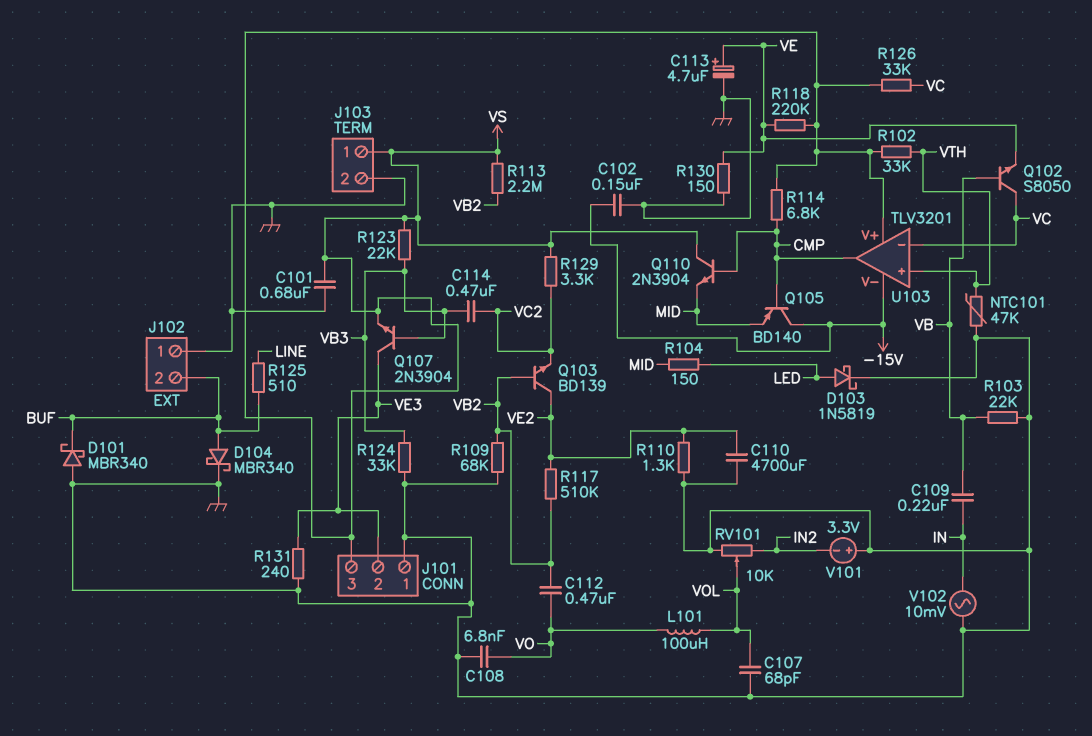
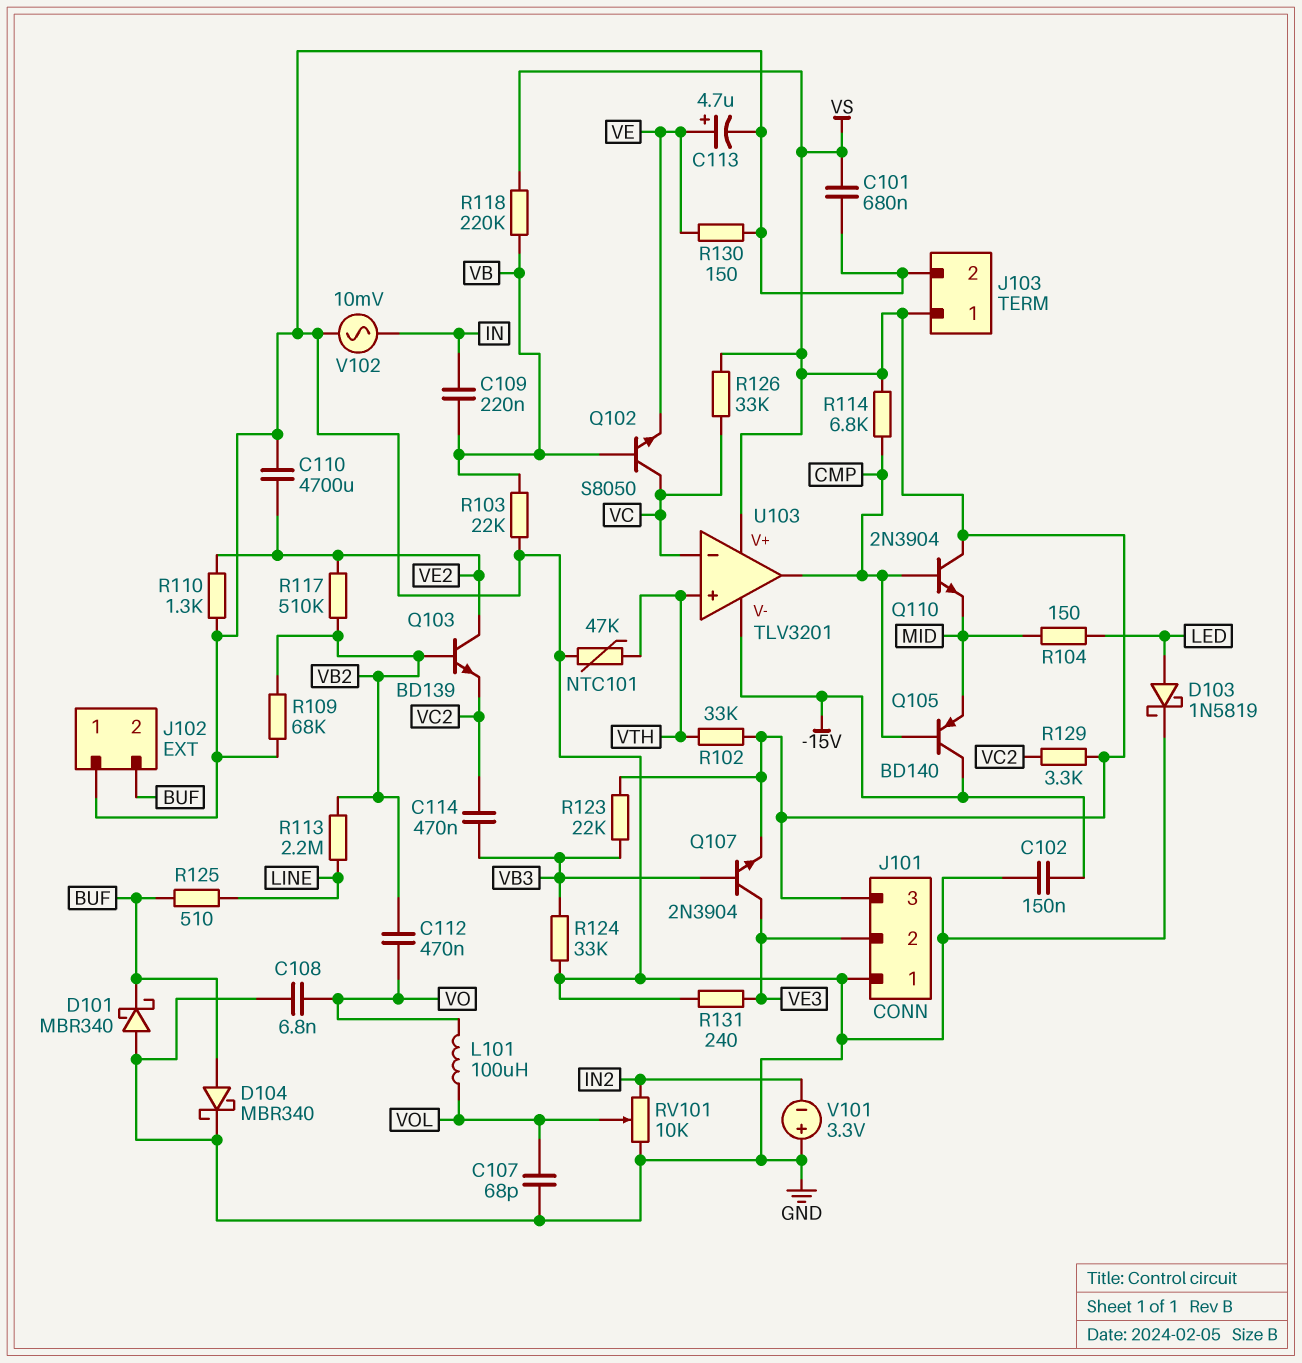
R113: 2.2M (VB2, VS) -> 2.2M (LINE, VB2)
R118: 220k (VE, VS) -> 220k (VB, VS)

